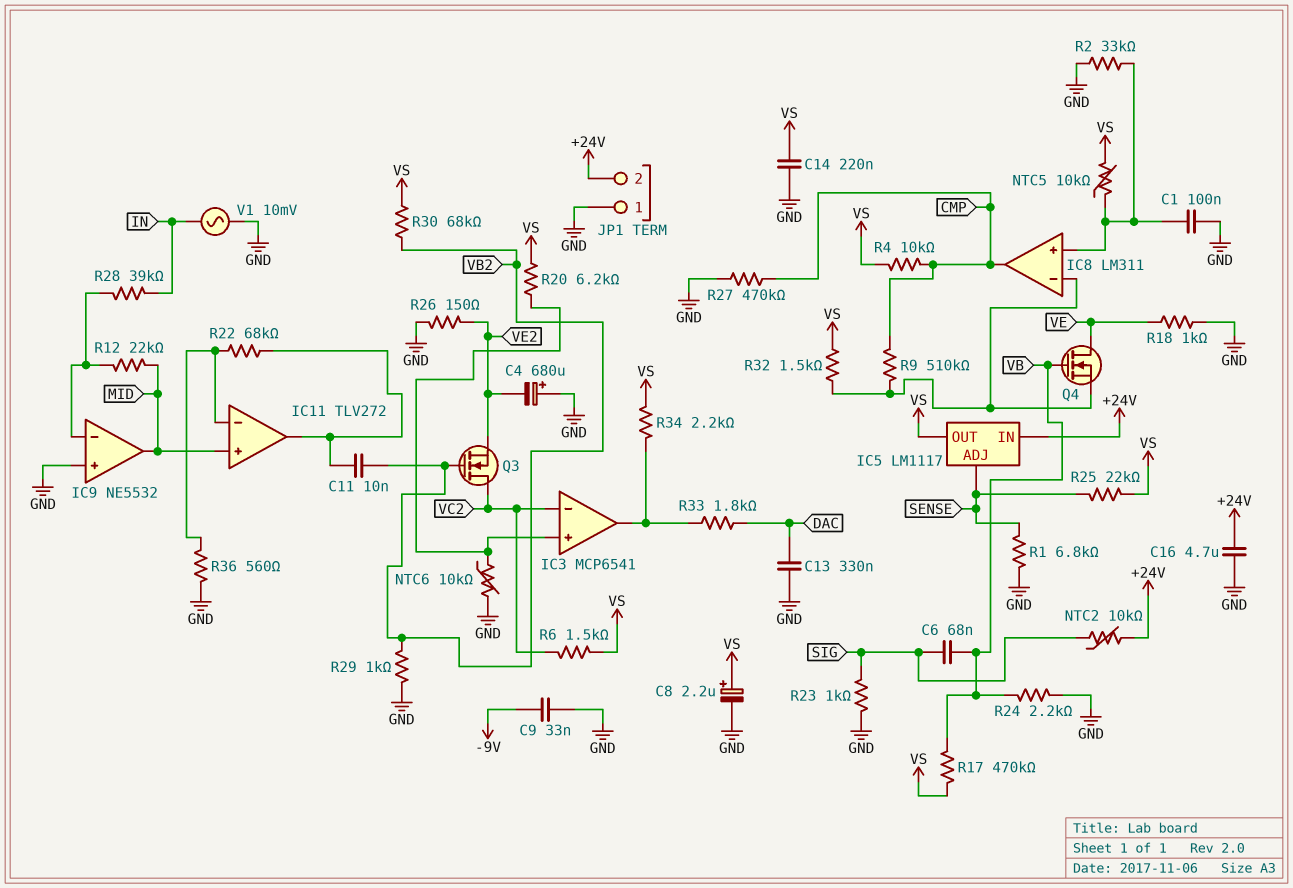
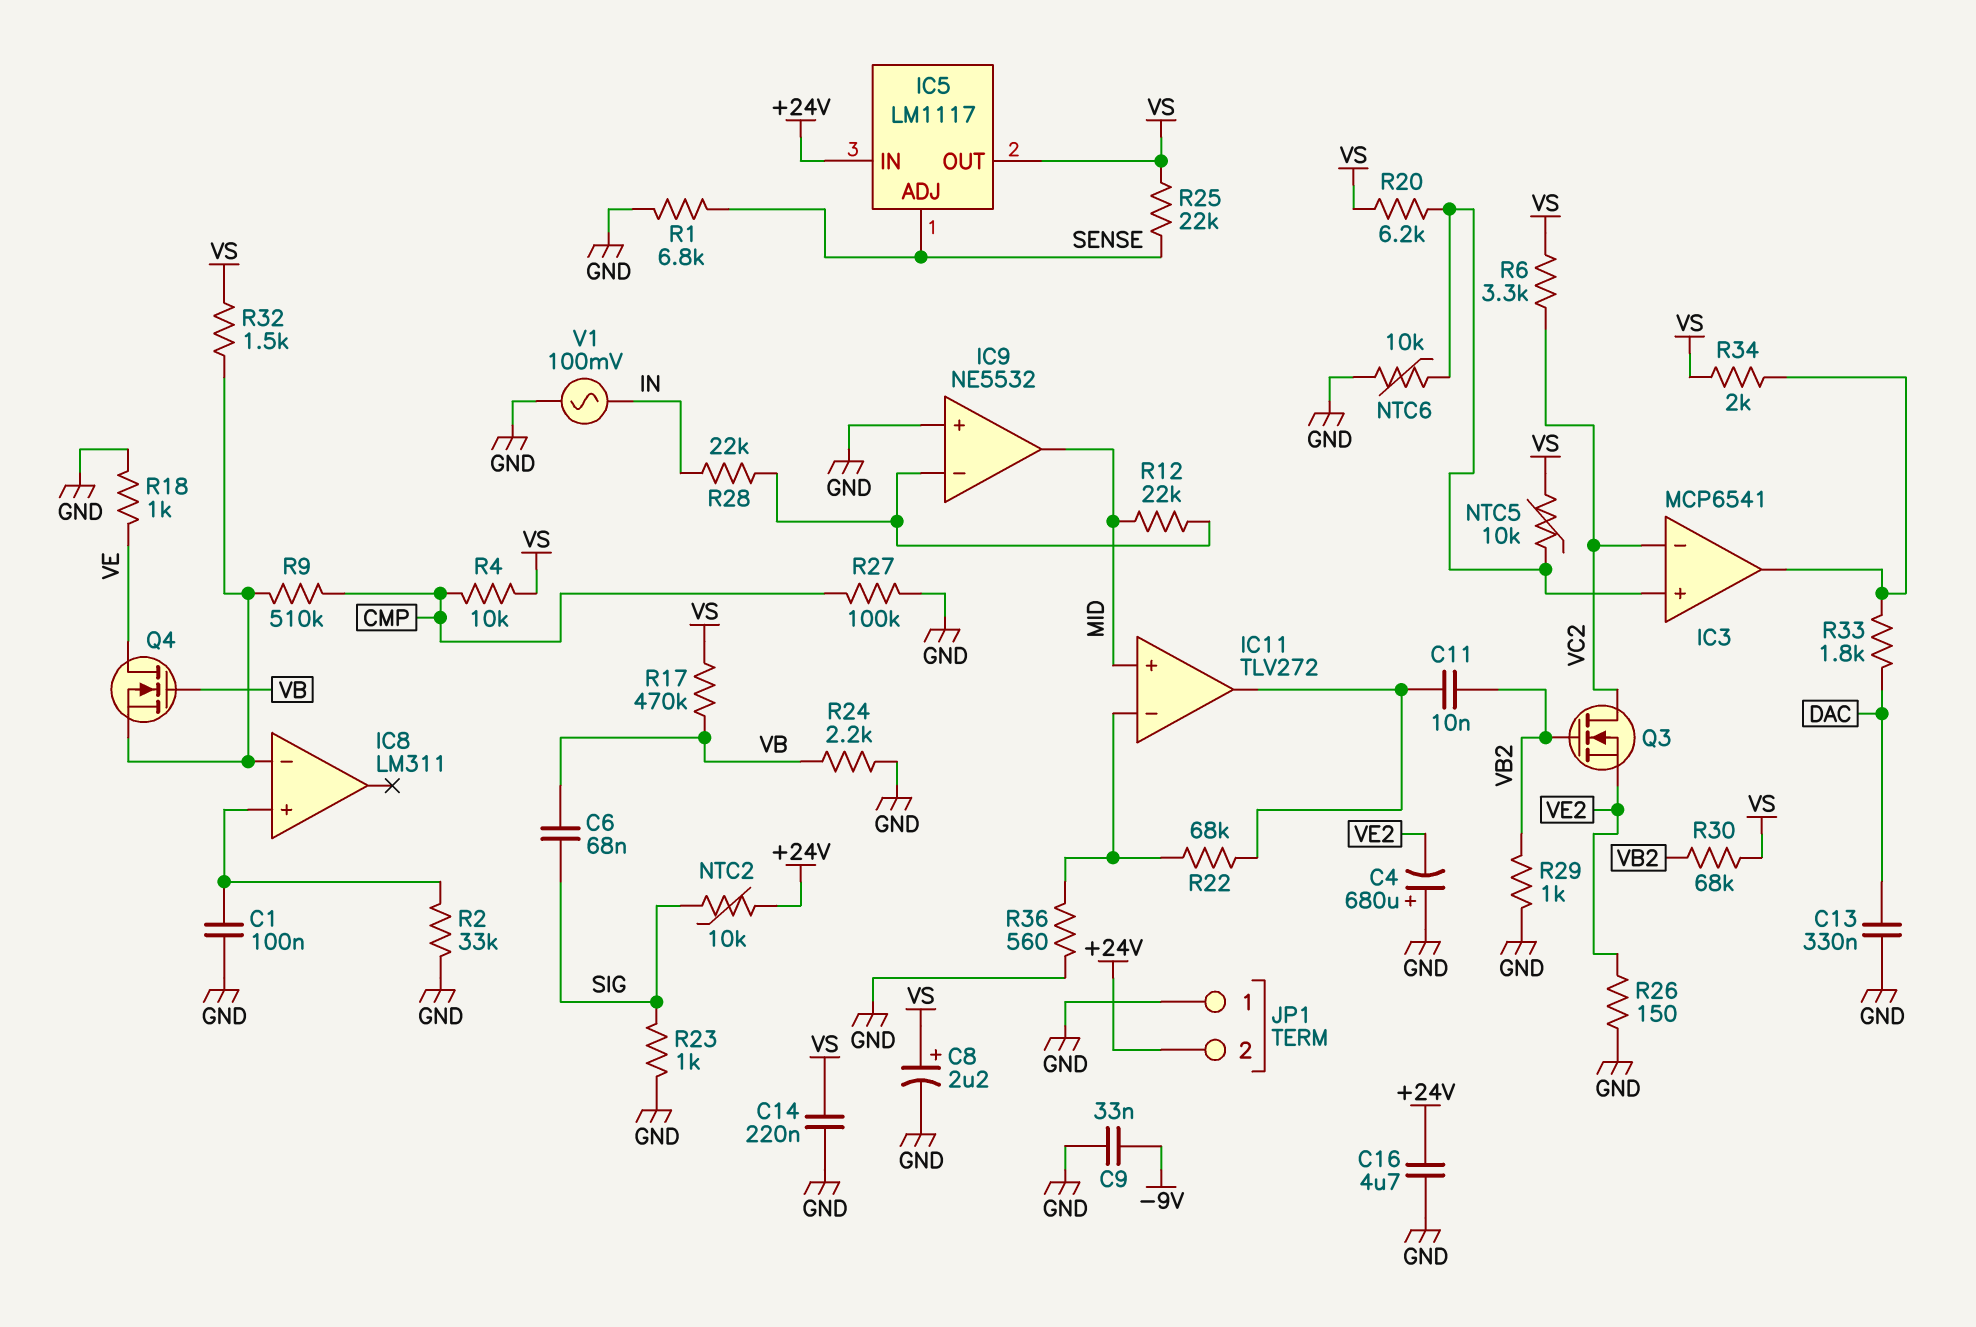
IC8 pin out: CMP -> none
NTC5: 10k (IC8/in+, VS) -> 10k (IC3/in+, VS)
R6: 1.5k (VC2, VS) -> 3.3k (VC2, VS)
R27: 470k (CMP, GND) -> 100k (CMP, GND)
R28: 39k (IC9/in-, IN) -> 22k (IC9/in-, IN)
R34: 2.2k (IC3/out, VS) -> 2k (IC3/out, VS)
V1: AC 10mV (GND, IN) -> AC 100mV (GND, IN)

